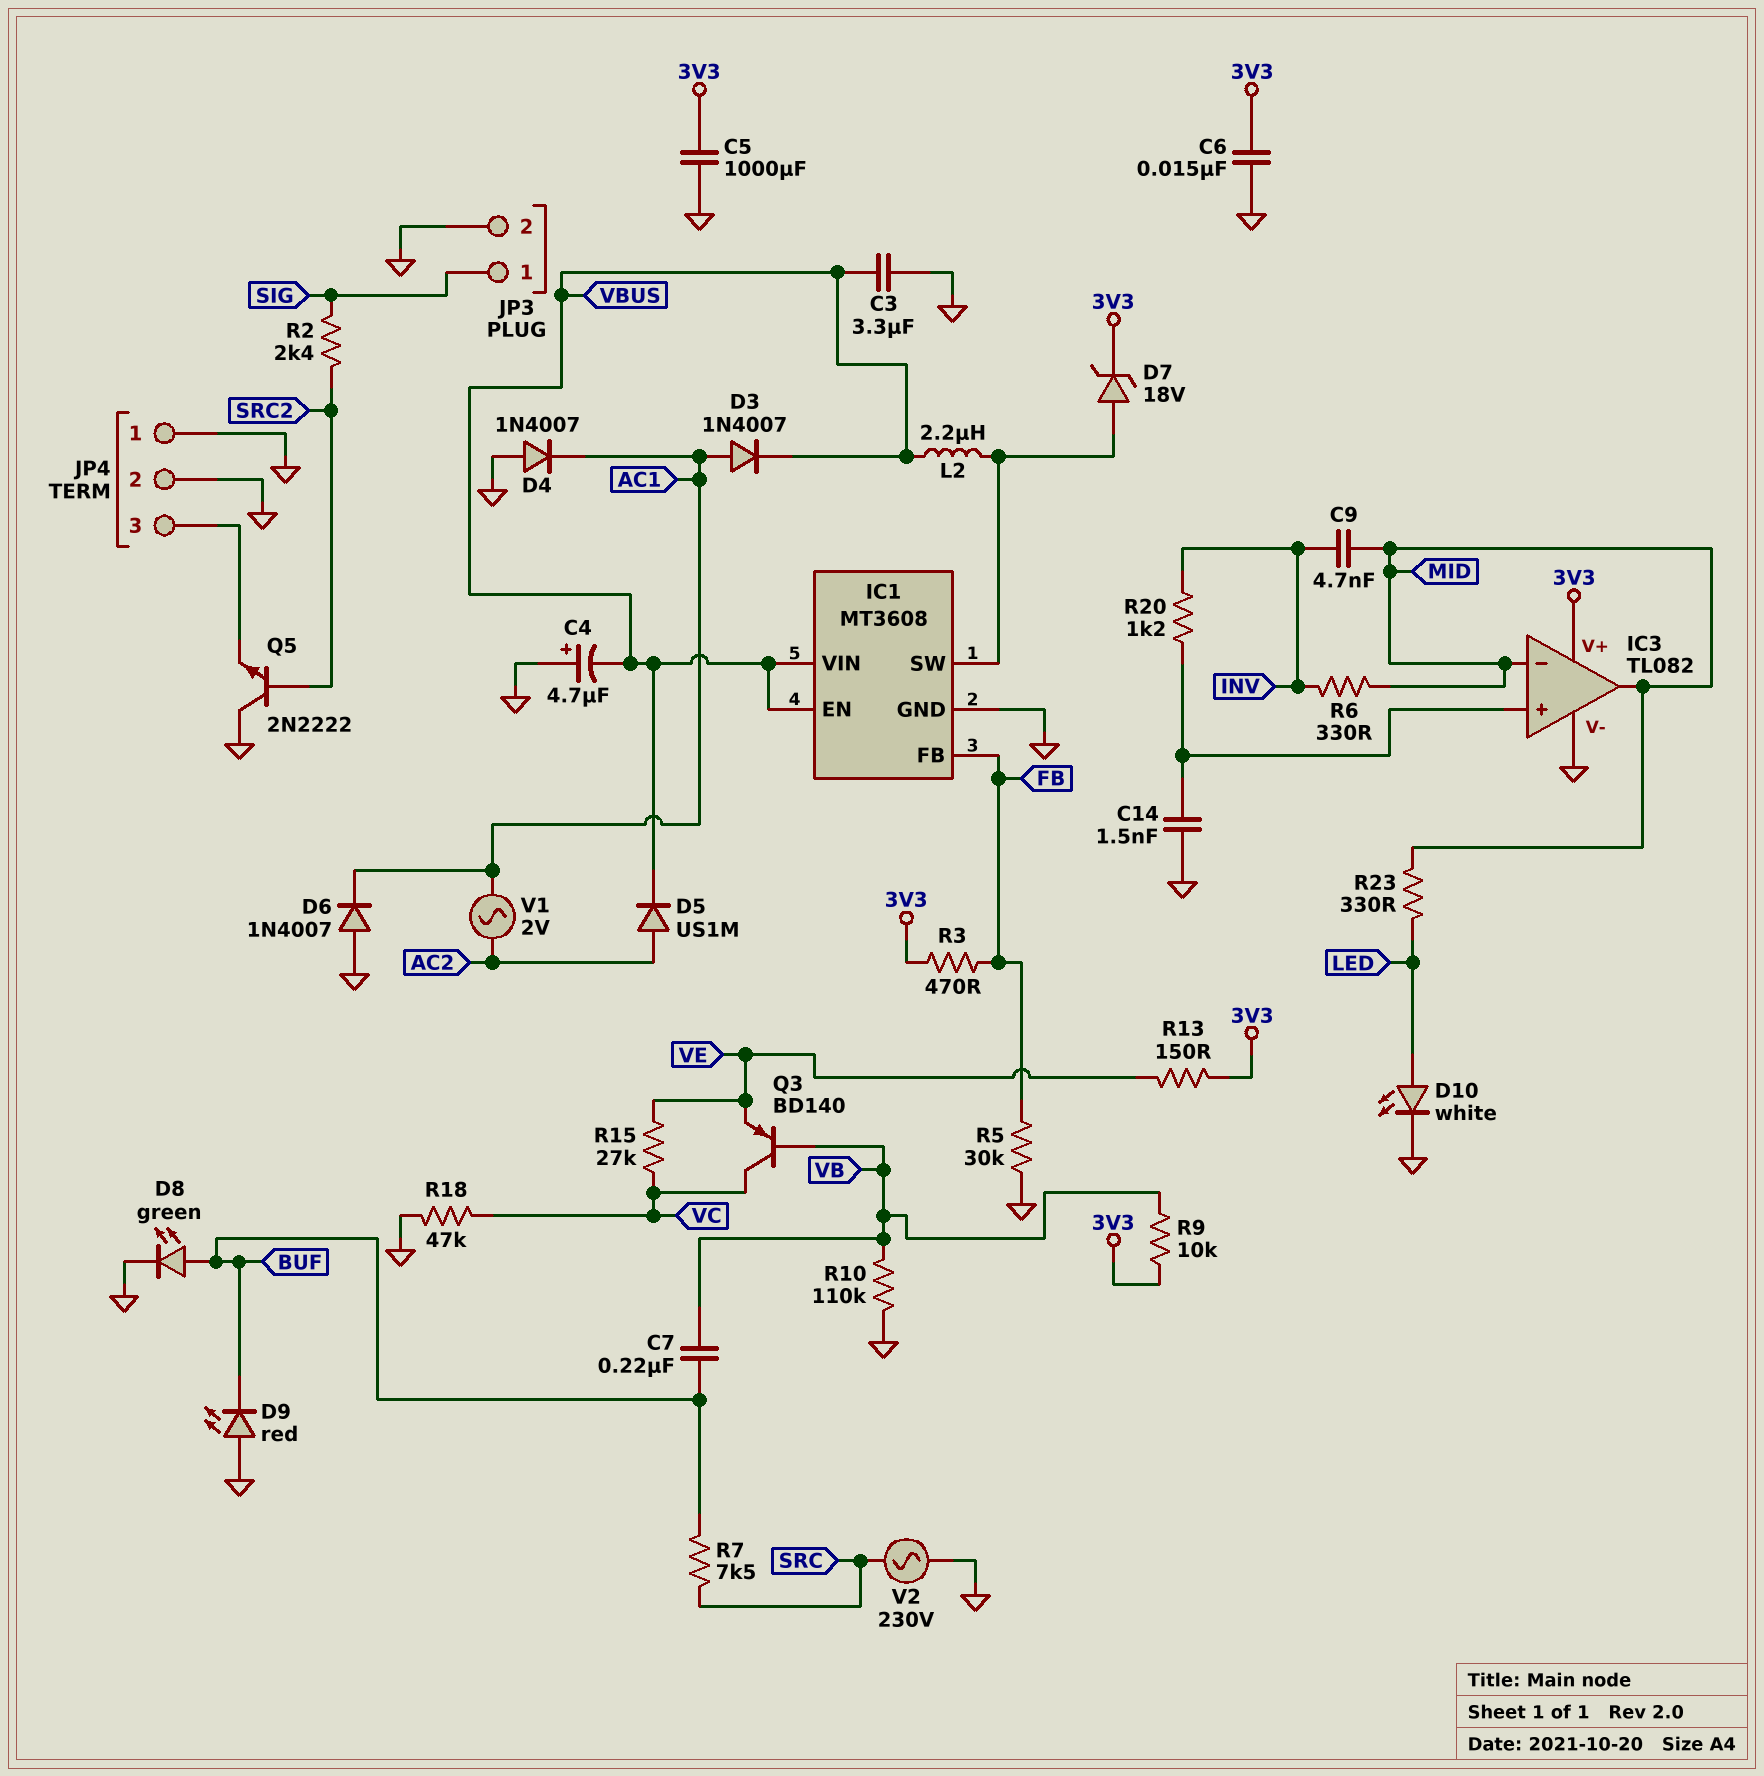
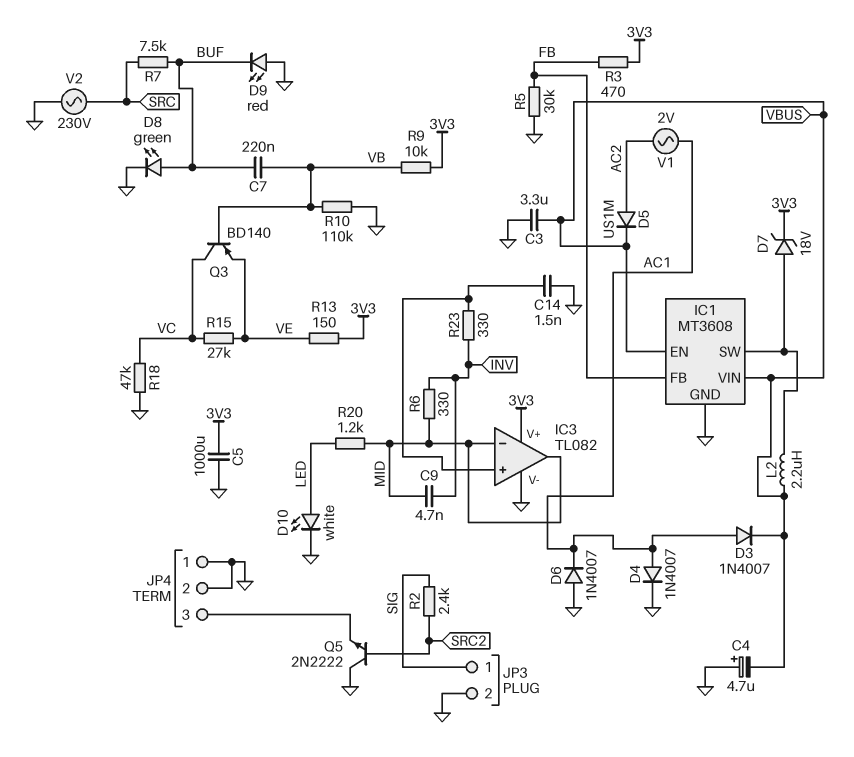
C6: 15nF (3V3, GND) -> none
D4: diode 1N4007 (A GND, K AC1) -> diode 1N4007 (A AC1, K GND)
R20: 1.2k (IC3/in+, INV) -> 1.2k (LED, MID)
R23: 330 (LED, MID) -> 330 (IC3/in+, INV)

